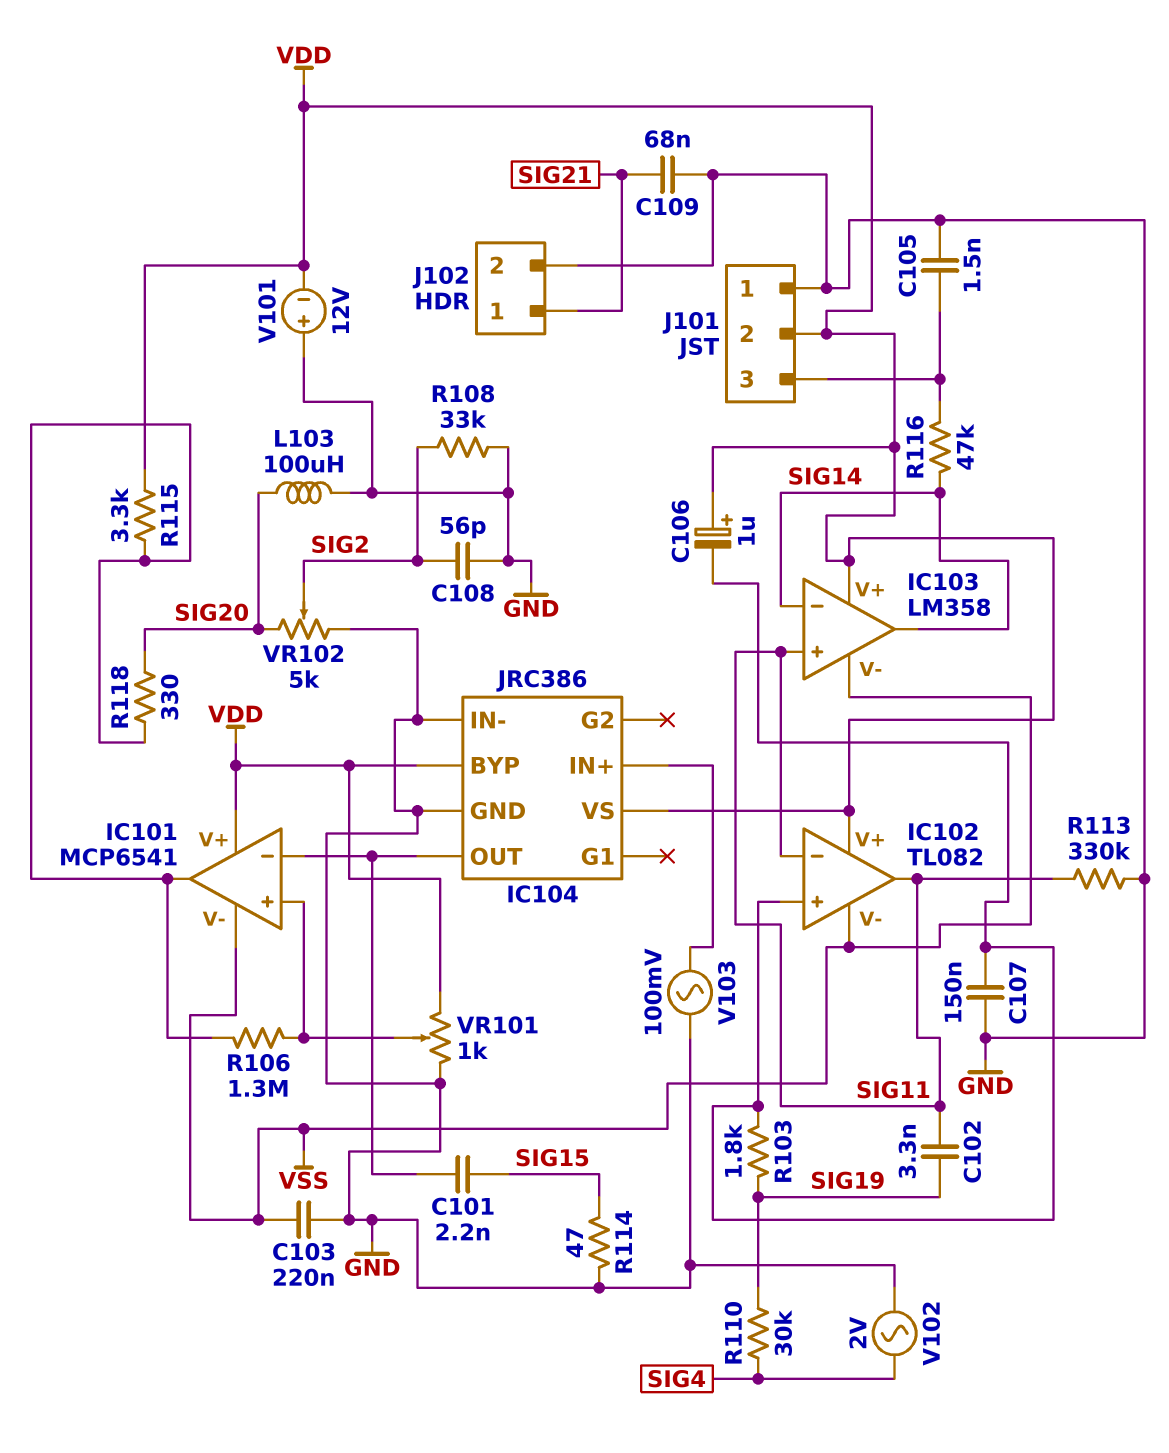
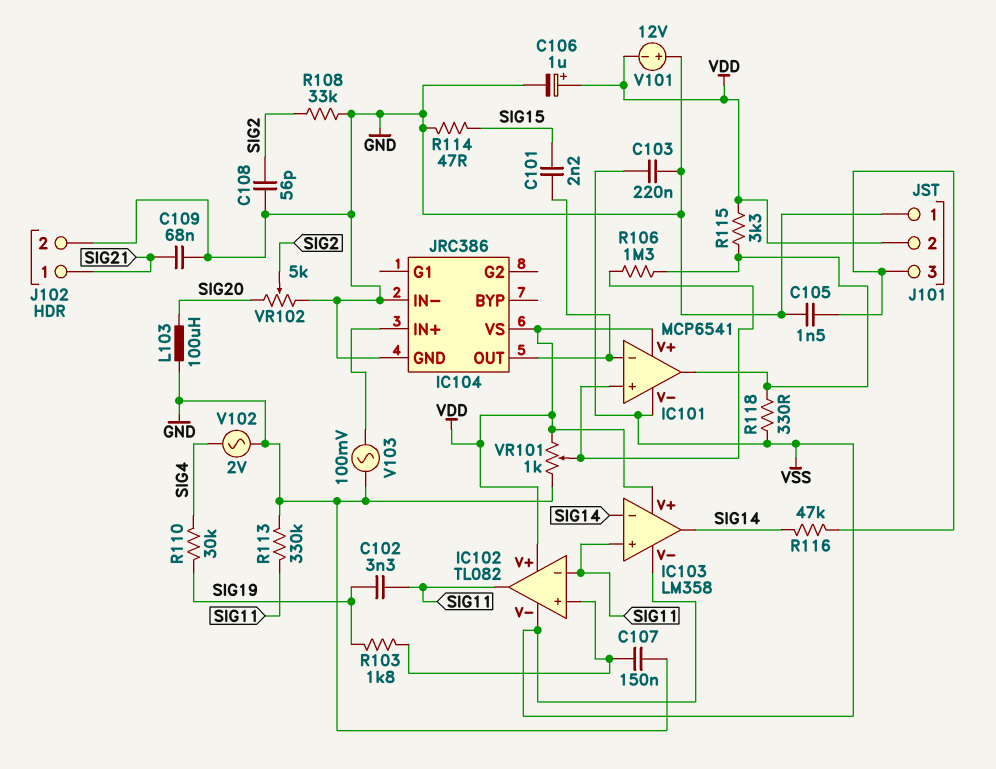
C106: 1uF (plus VDD, minus IC102/in+) -> 1uF (plus VDD, minus GND)
IC104 pin BYP: VDD -> none
R118: 330 (IC101/out, SIG20) -> 330 (IC101/out, VSS)

